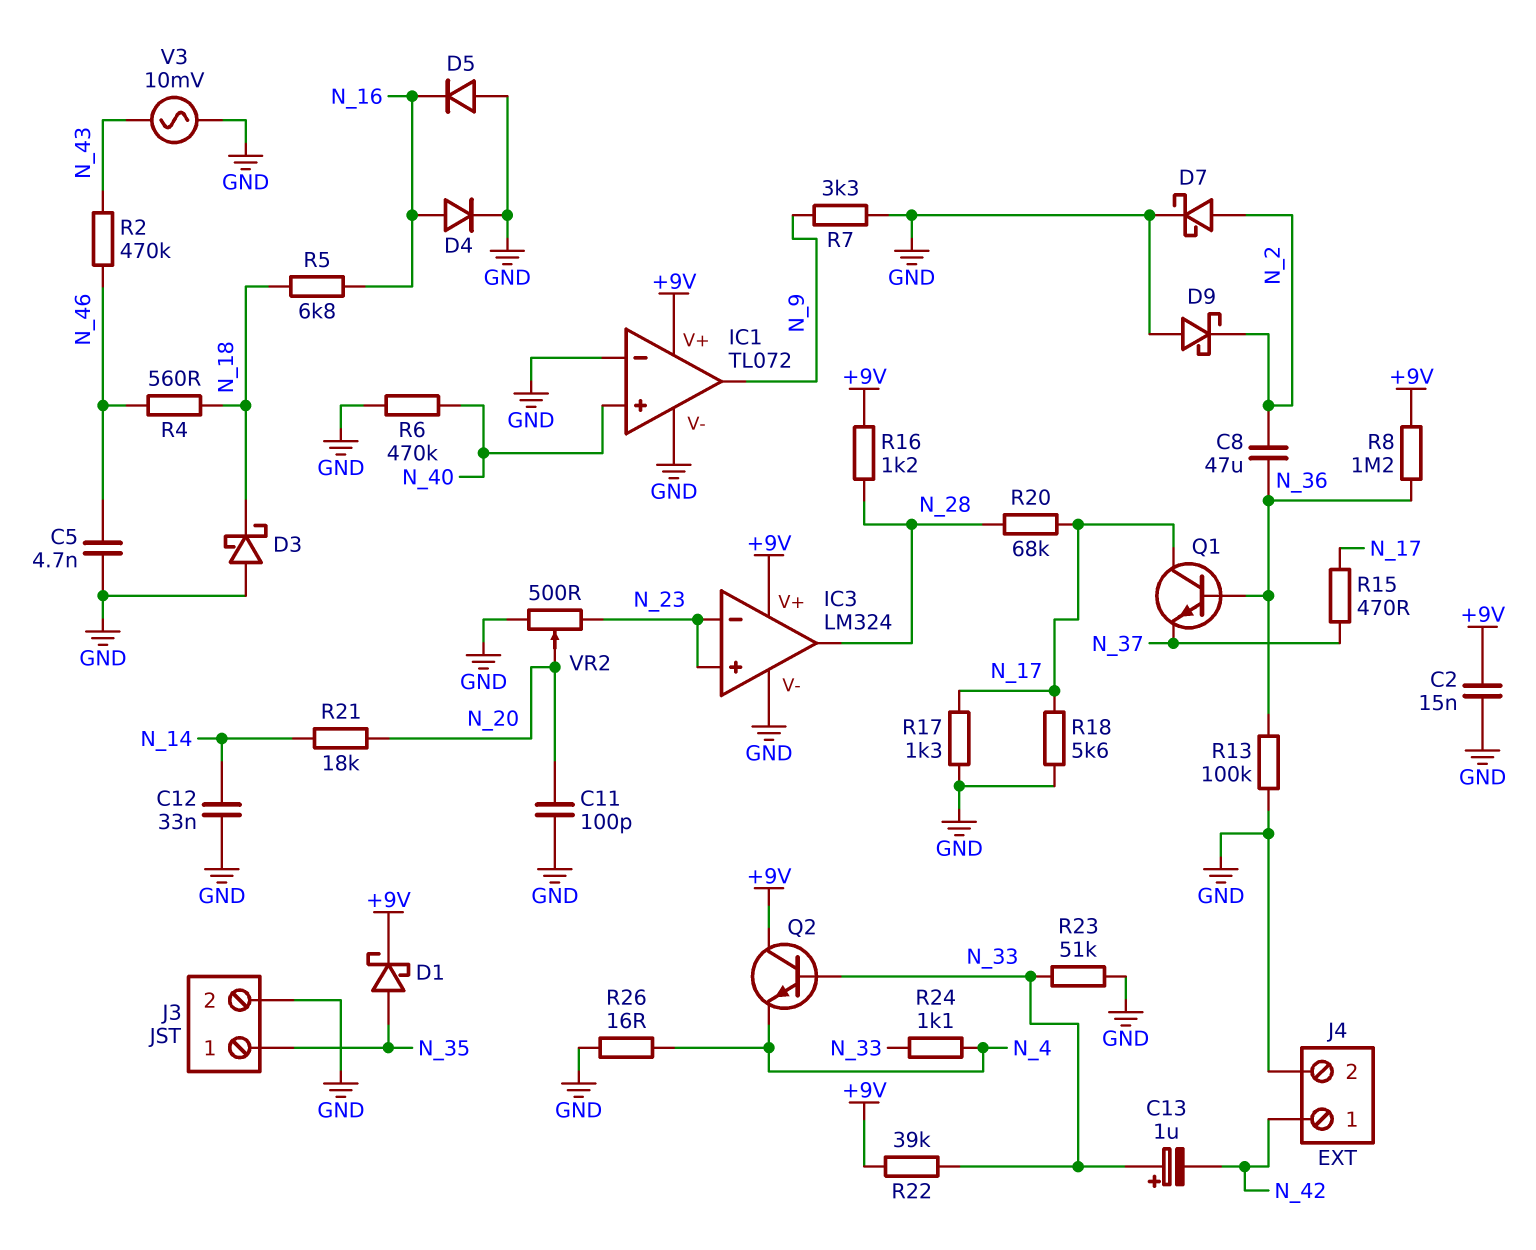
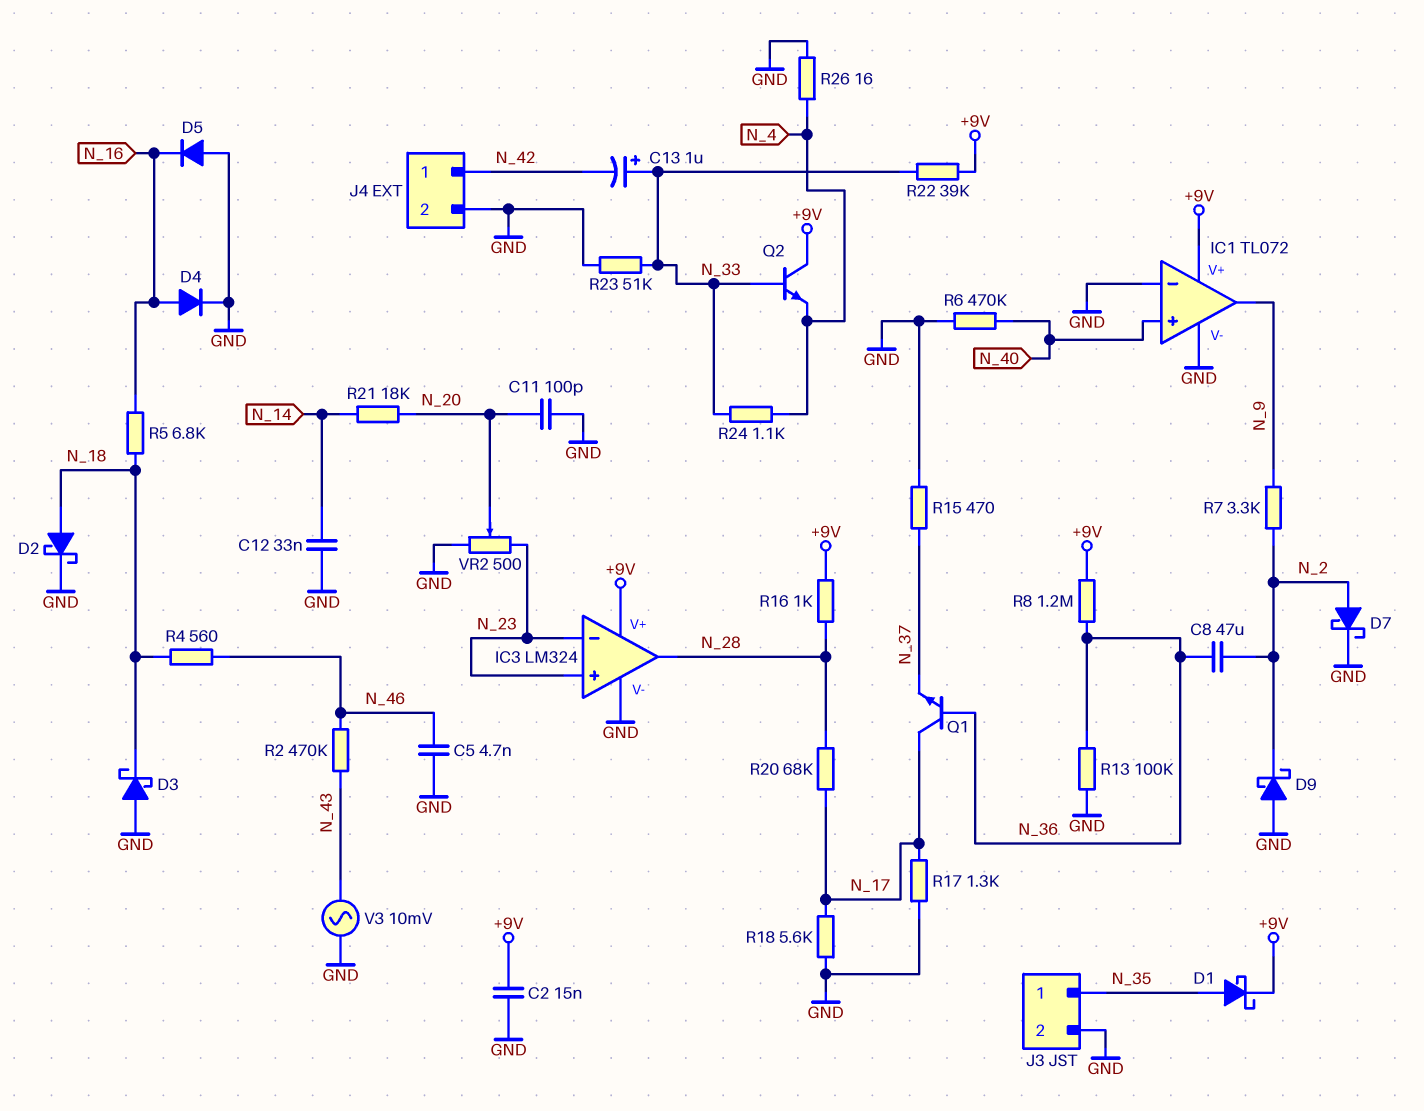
D2: none -> schottky (A N_18, K GND)
R7: 3.3k (GND, N_9) -> 3.3k (N_2, N_9)
R15: 470 (N_17, N_37) -> 470 (GND, N_37)
R16: 1.2k (+9V, N_28) -> 1k (+9V, N_28)

